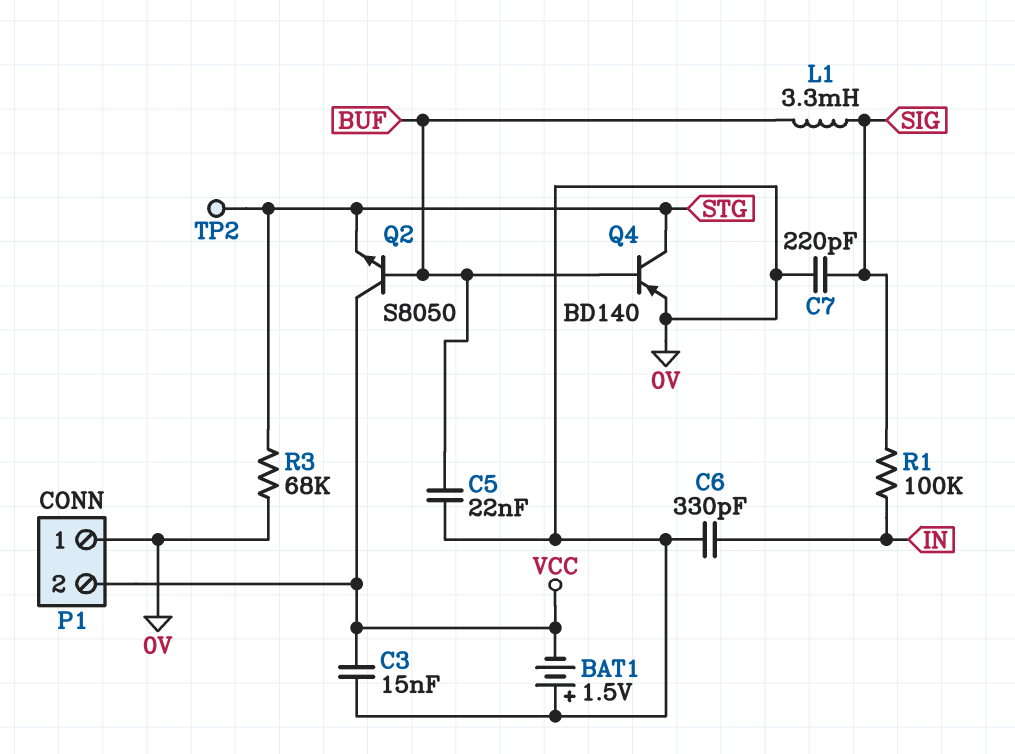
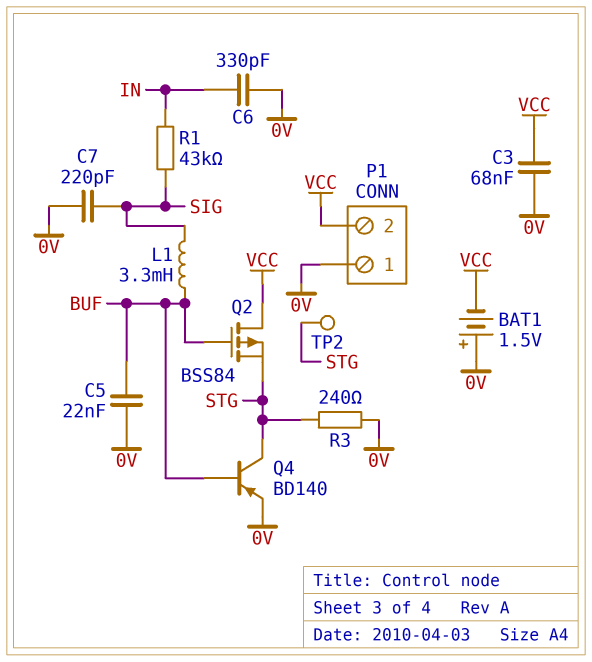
C3: 15nF (0V, VCC) -> 68nF (0V, VCC)
Q2: NPN S8050 (B BUF, C VCC, E STG) -> PMOS BSS84 (G BUF, D VCC, S STG)
R1: 100k (IN, SIG) -> 43k (IN, SIG)
R3: 68k (0V, STG) -> 240 (0V, STG)

